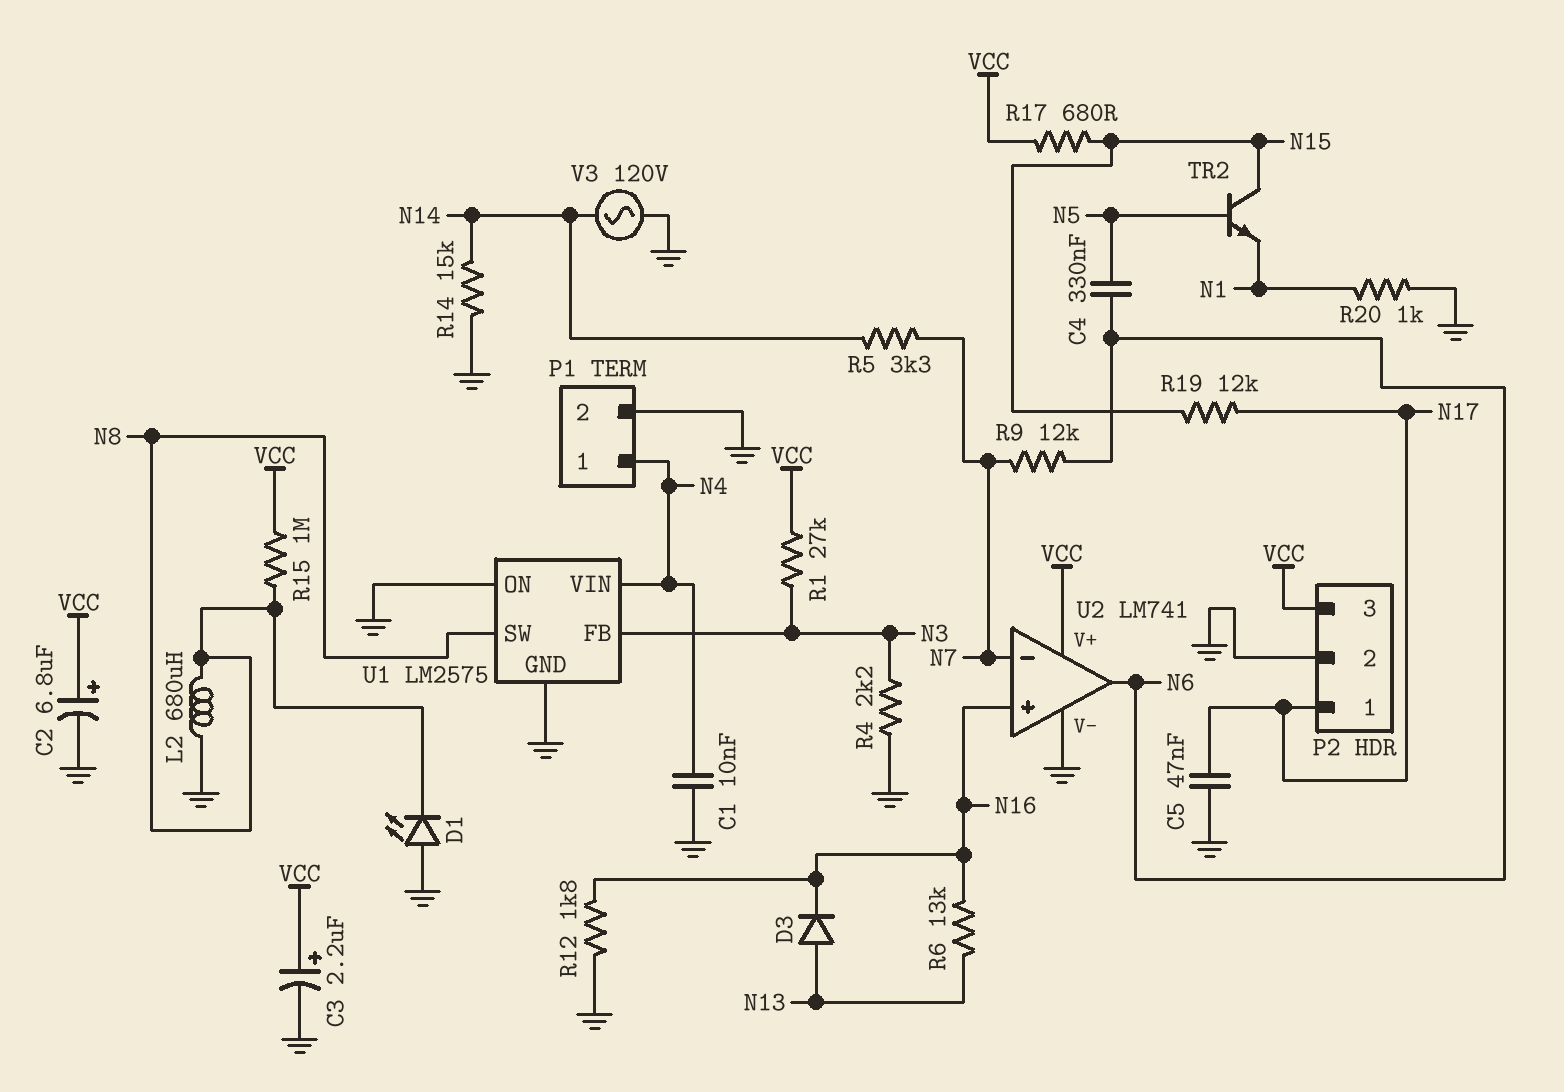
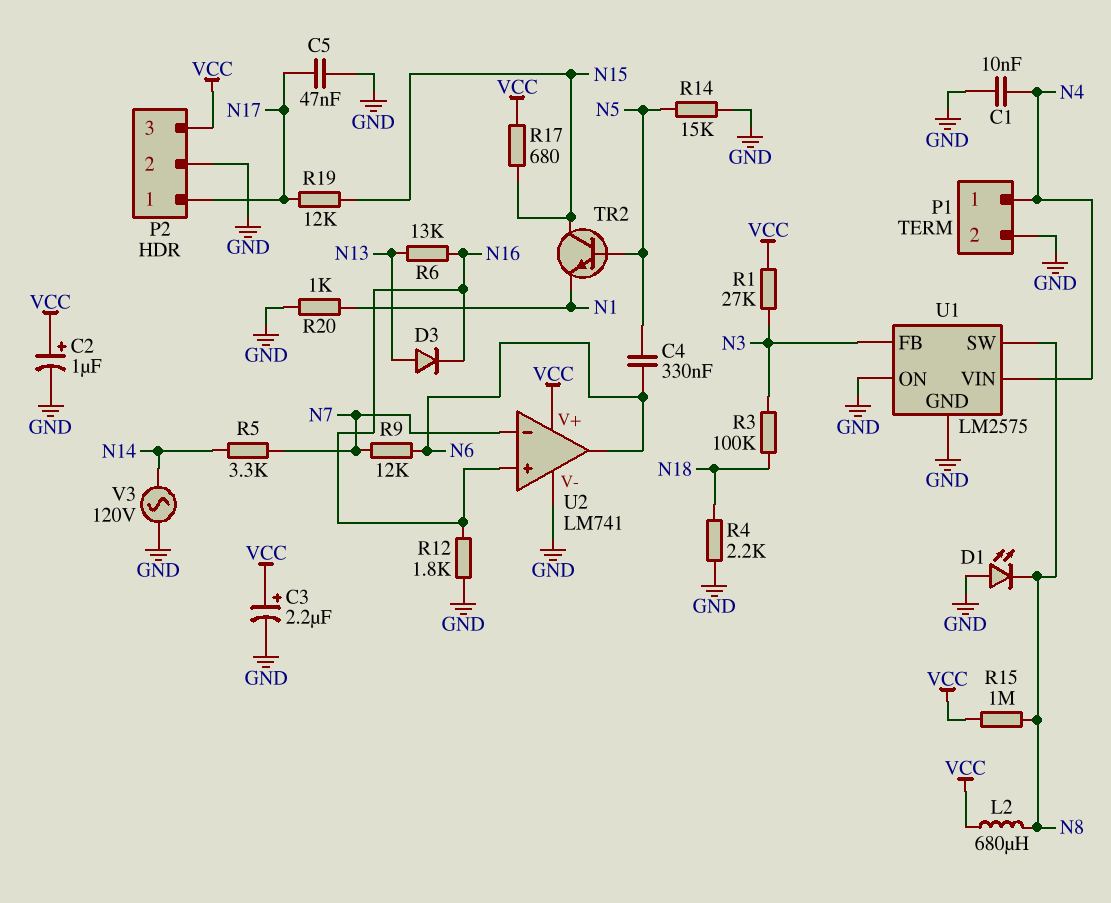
C2: 6.8uF (plus VCC, minus GND) -> 1uF (plus VCC, minus GND)
L2: 680uH (GND, N8) -> 680uH (N8, VCC)
R3: none -> 100k (N3, N18)
R4: 2.2k (GND, N3) -> 2.2k (GND, N18)
R14: 15k (GND, N14) -> 15k (GND, N5)

